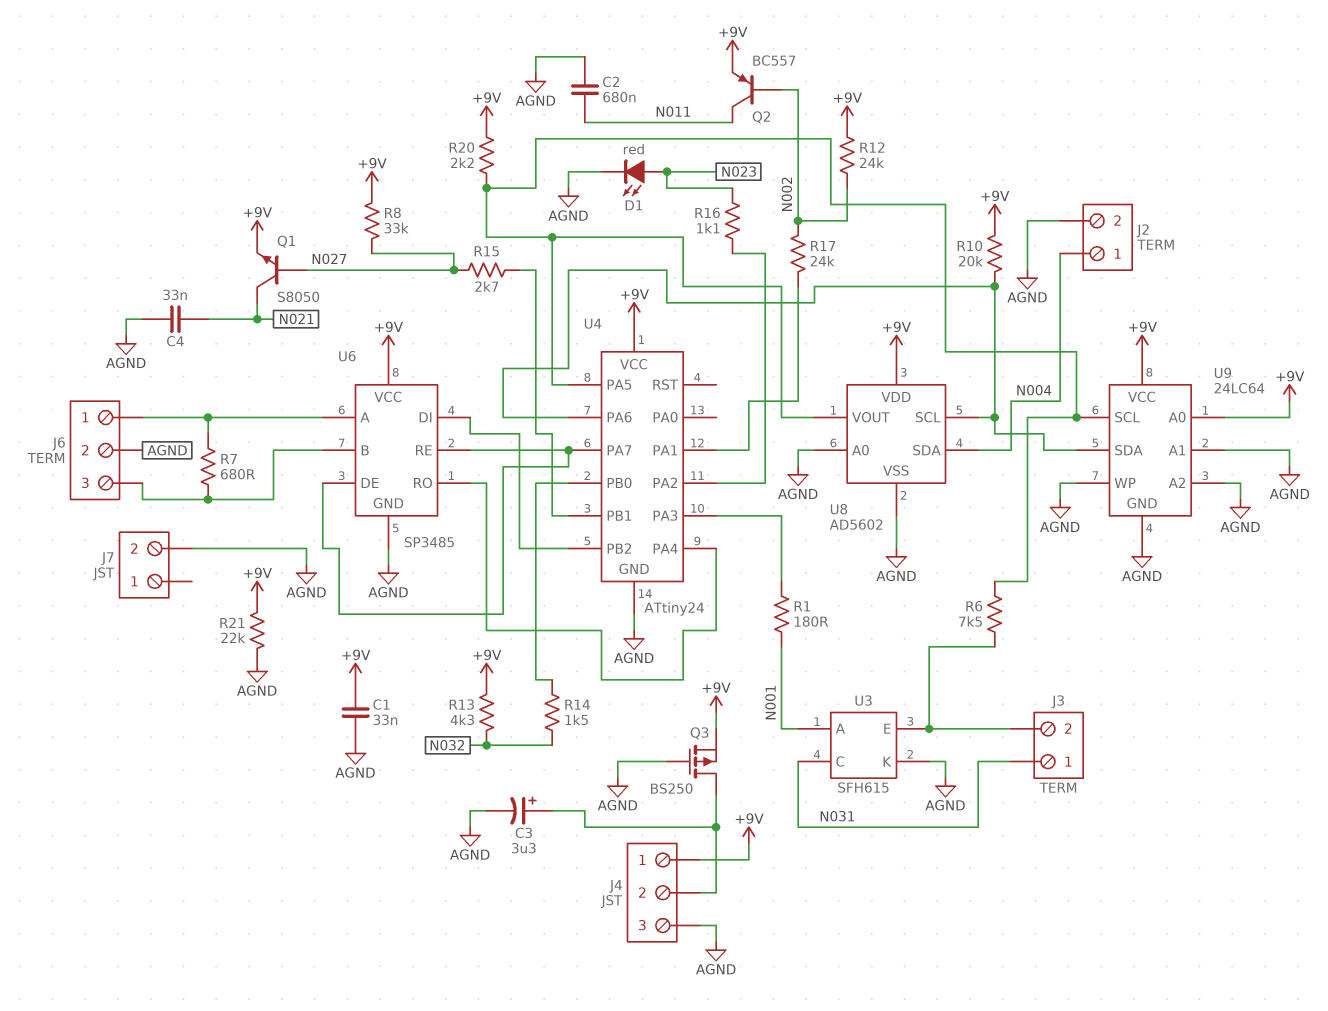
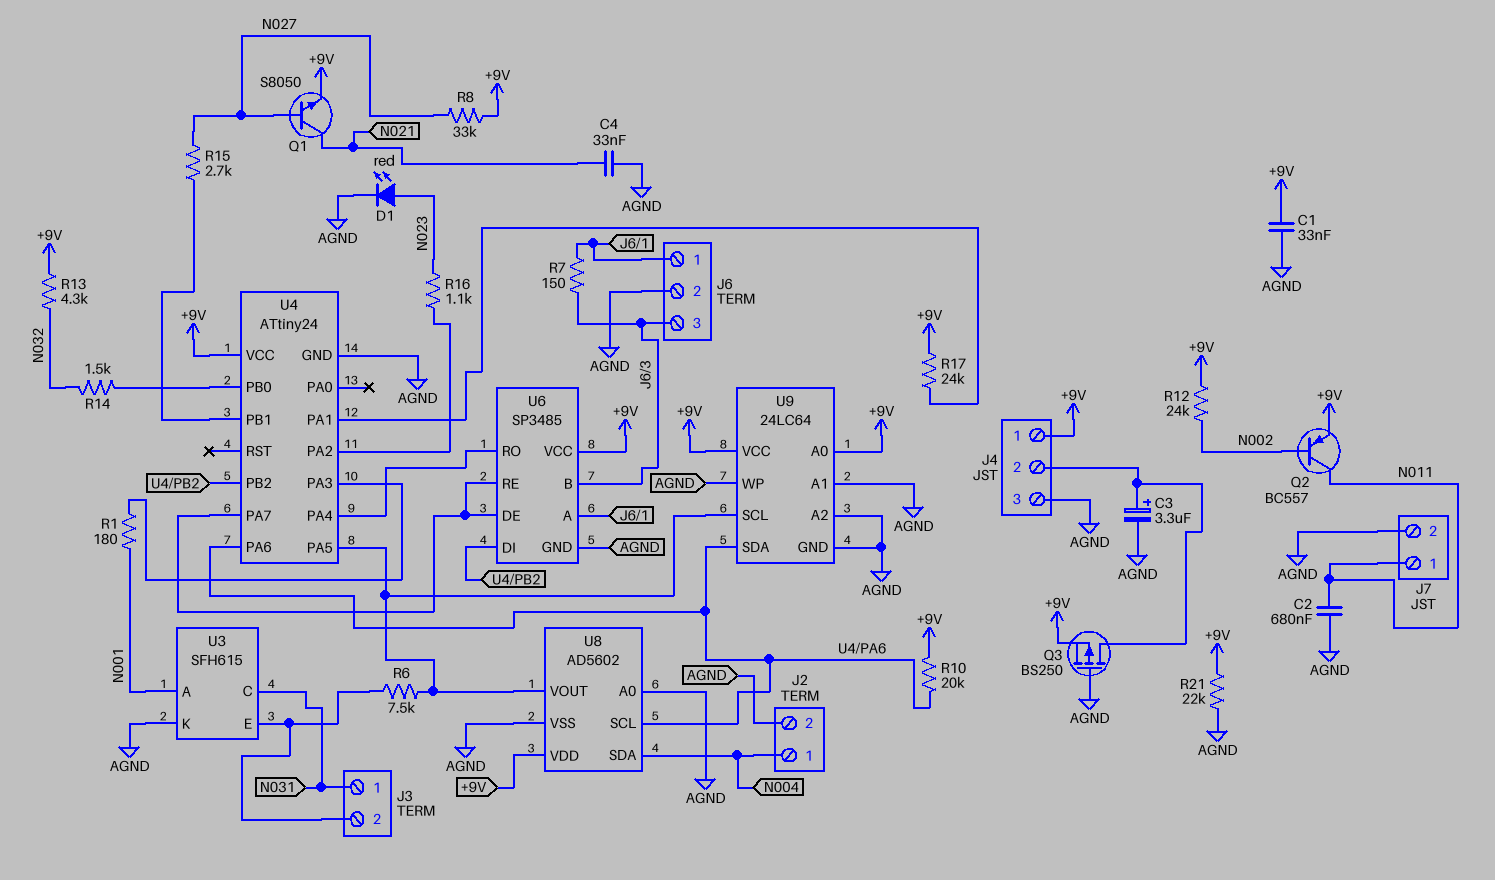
J7 pin 1: none -> N011
R7: 680 (J6/1, J6/3) -> 150 (J6/1, J6/3)
R17: 24k (N002, U4/PA1) -> 24k (+9V, U4/PA1)
R20: 2.2k (+9V, U4/PA5) -> none

